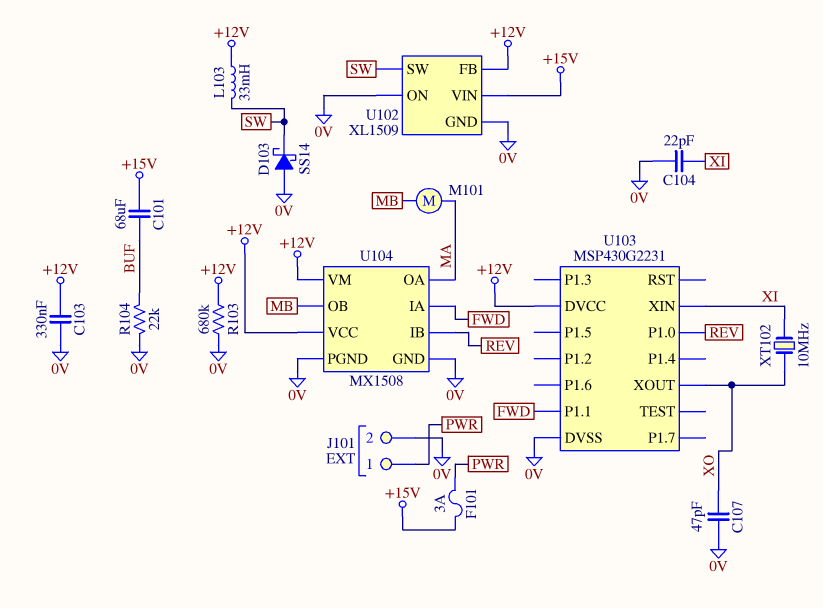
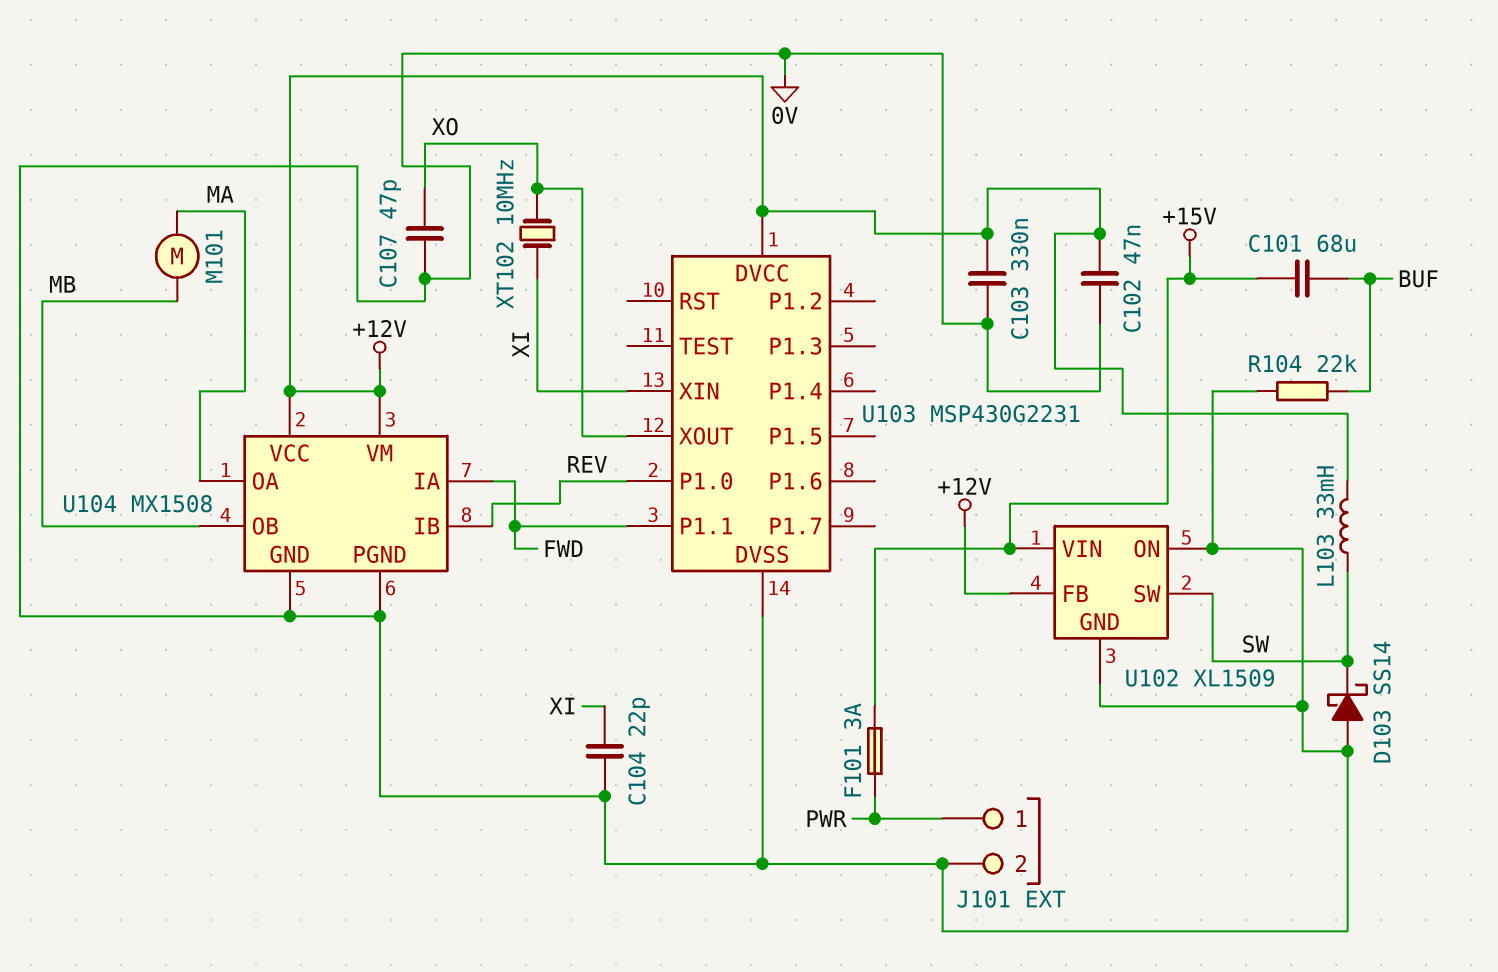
C102: none -> 47nF (+12V, 0V)
R103: 680k (+12V, 0V) -> none

